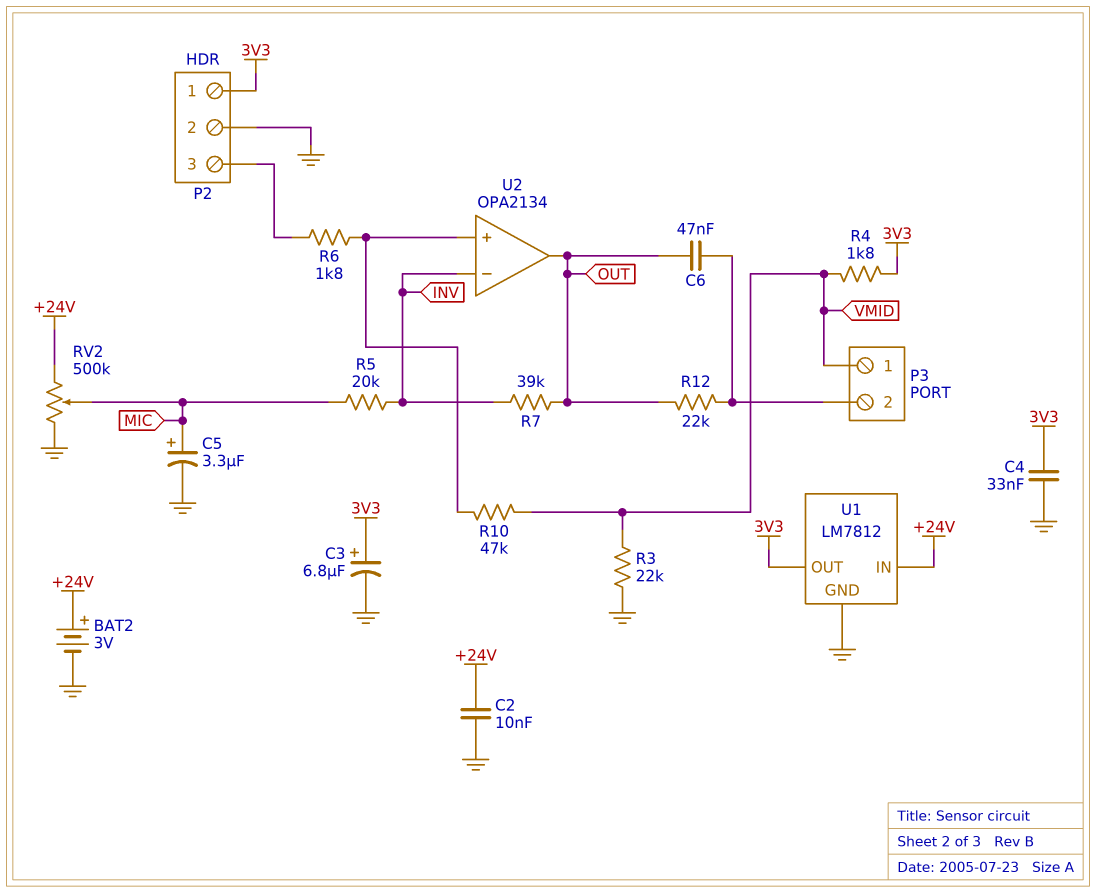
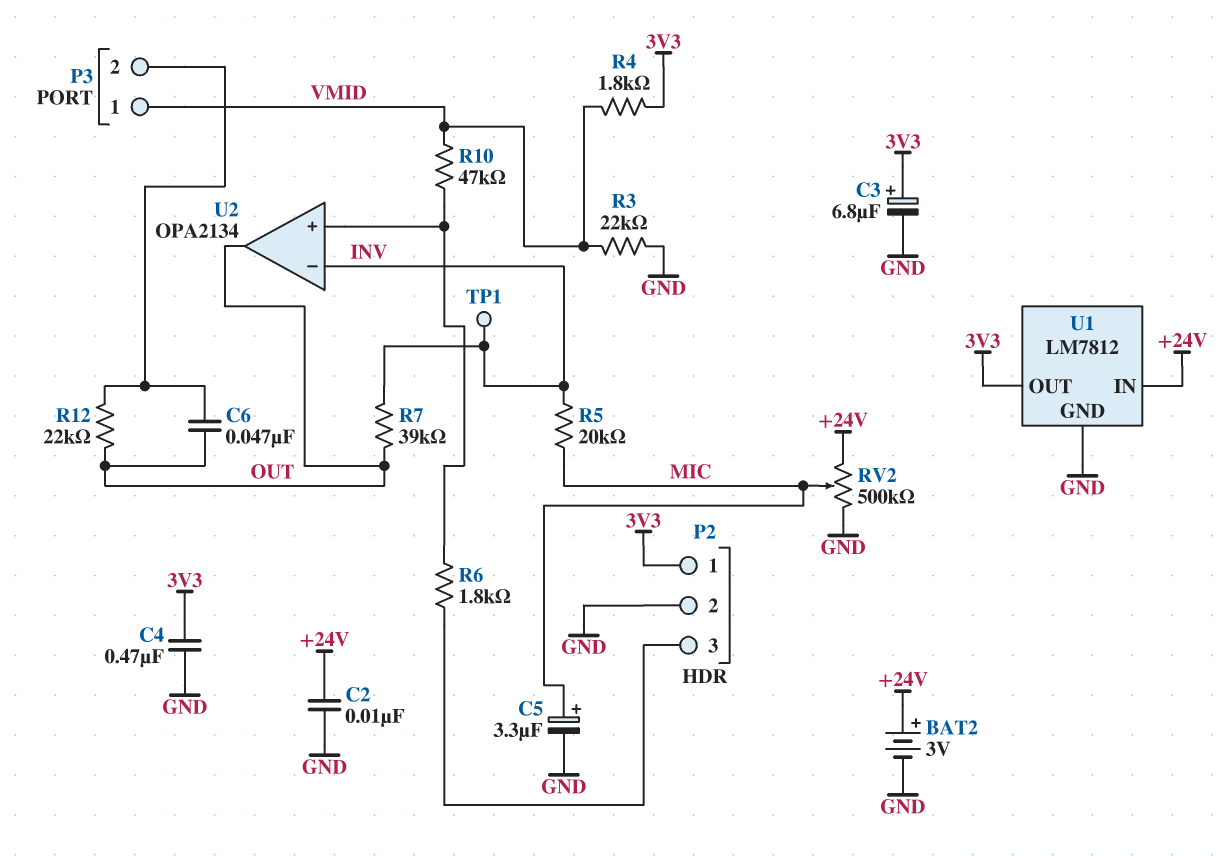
C4: 33nF (3V3, GND) -> 470nF (3V3, GND)
TP1: none -> test point (INV)

